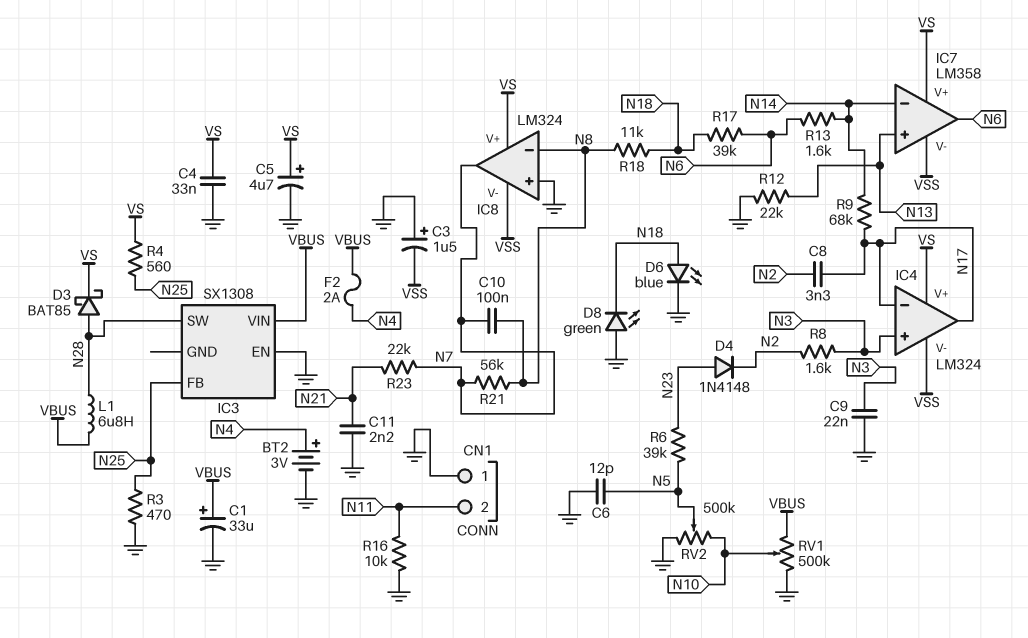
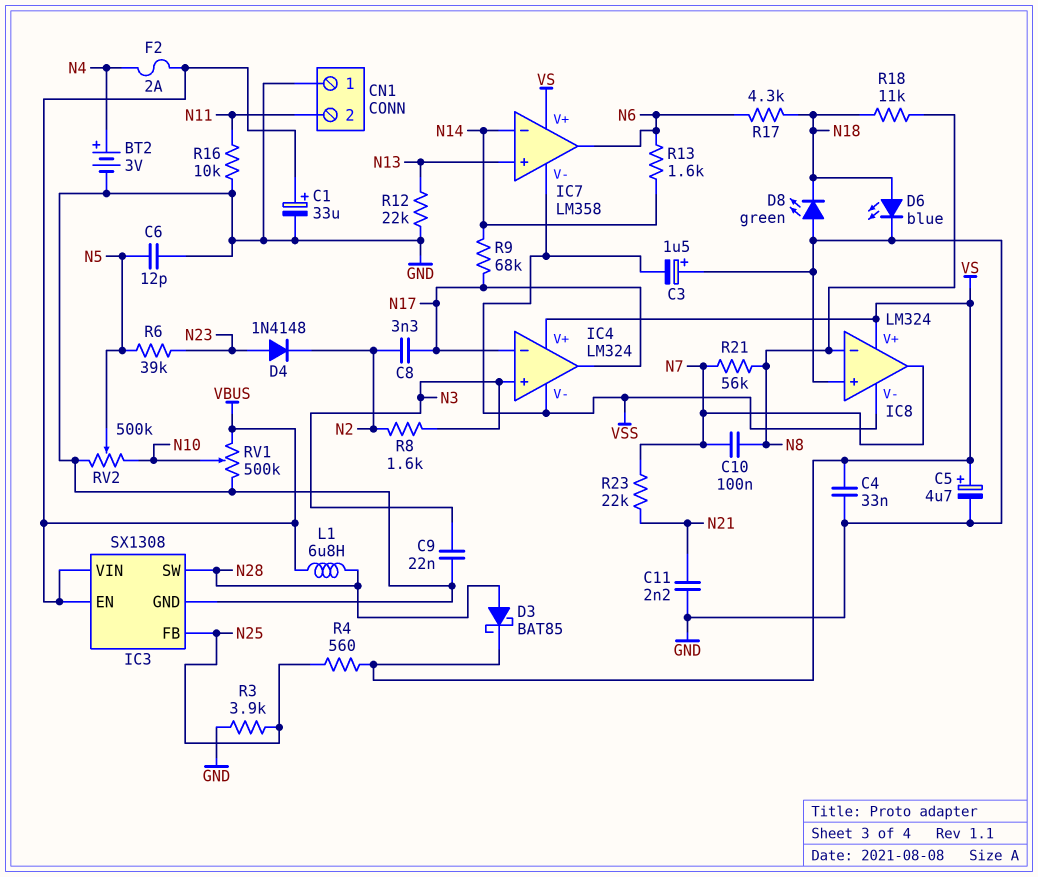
IC3 pin EN: GND -> VBUS
IC3 pin GND: none -> GND
R3: 470 (GND, N25) -> 3.9k (GND, N25)
R17: 39k (N6, N18) -> 4.3k (N6, N18)

